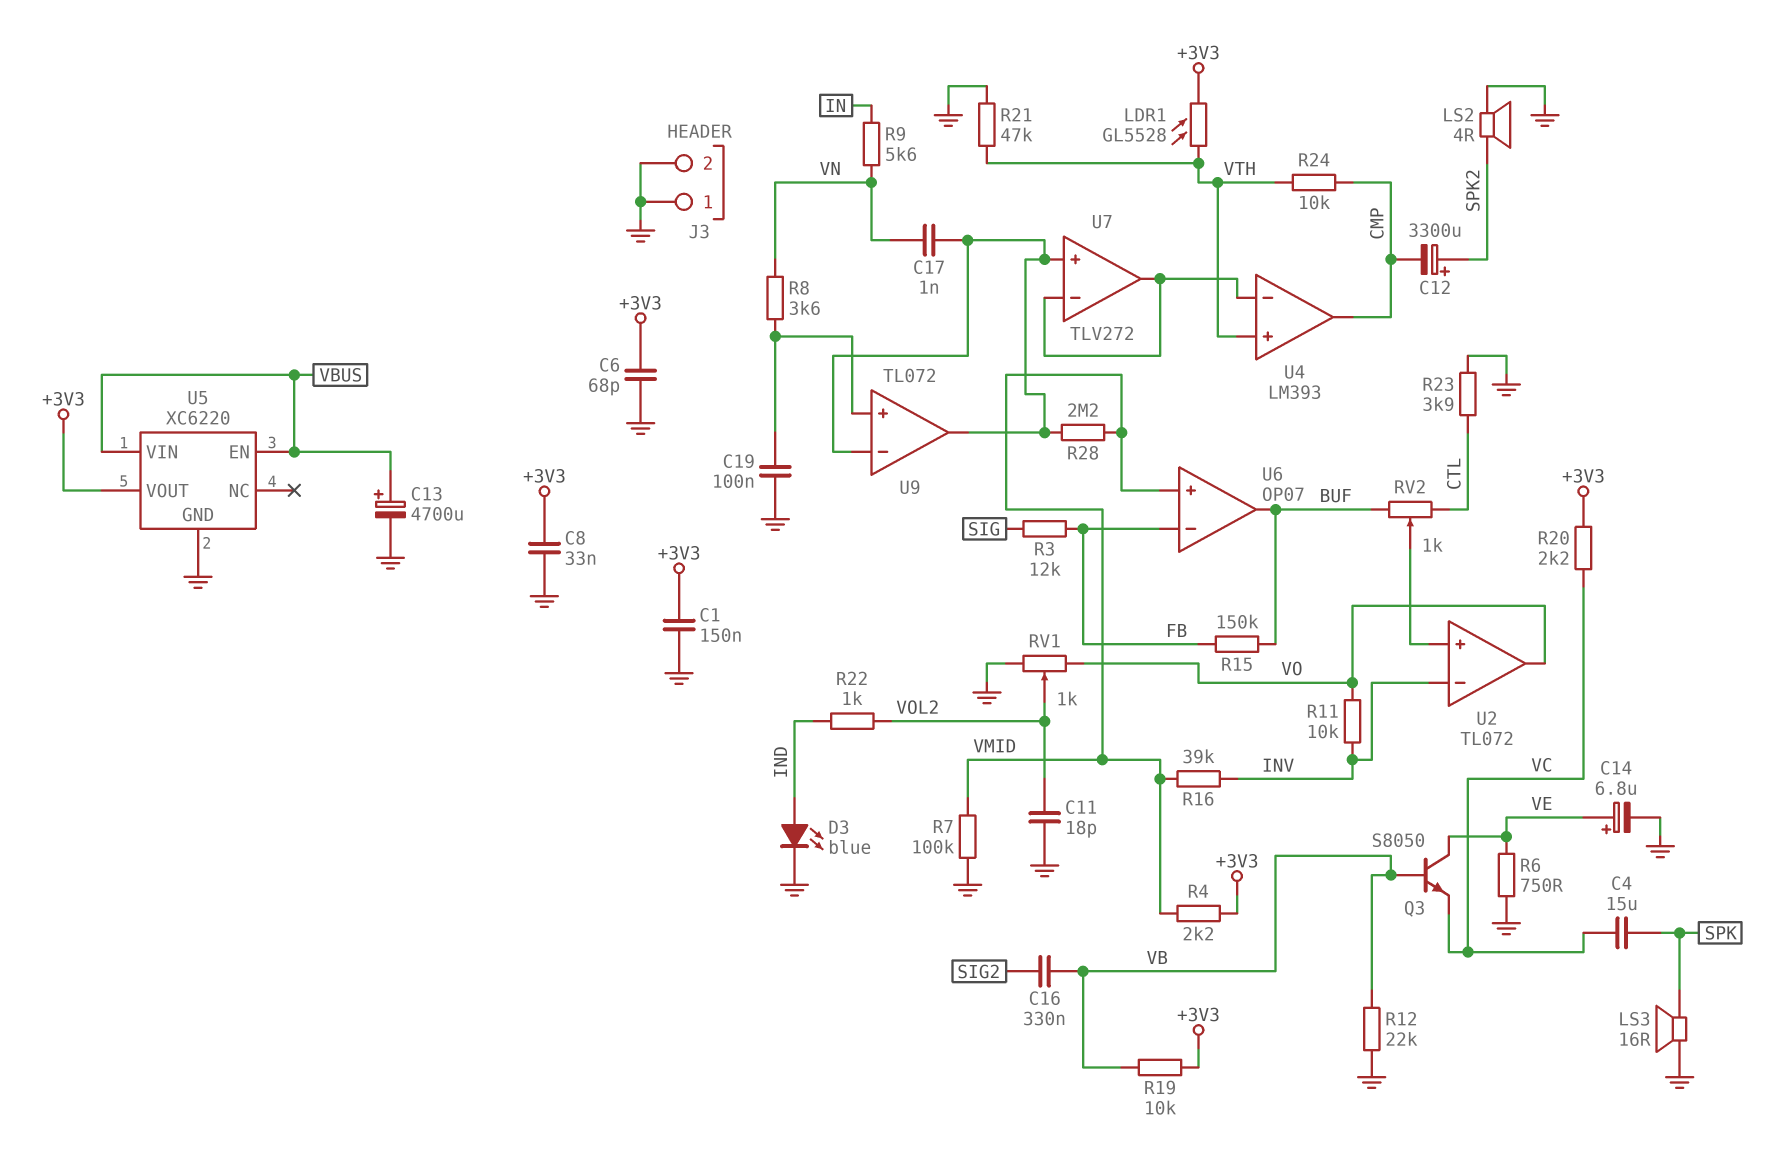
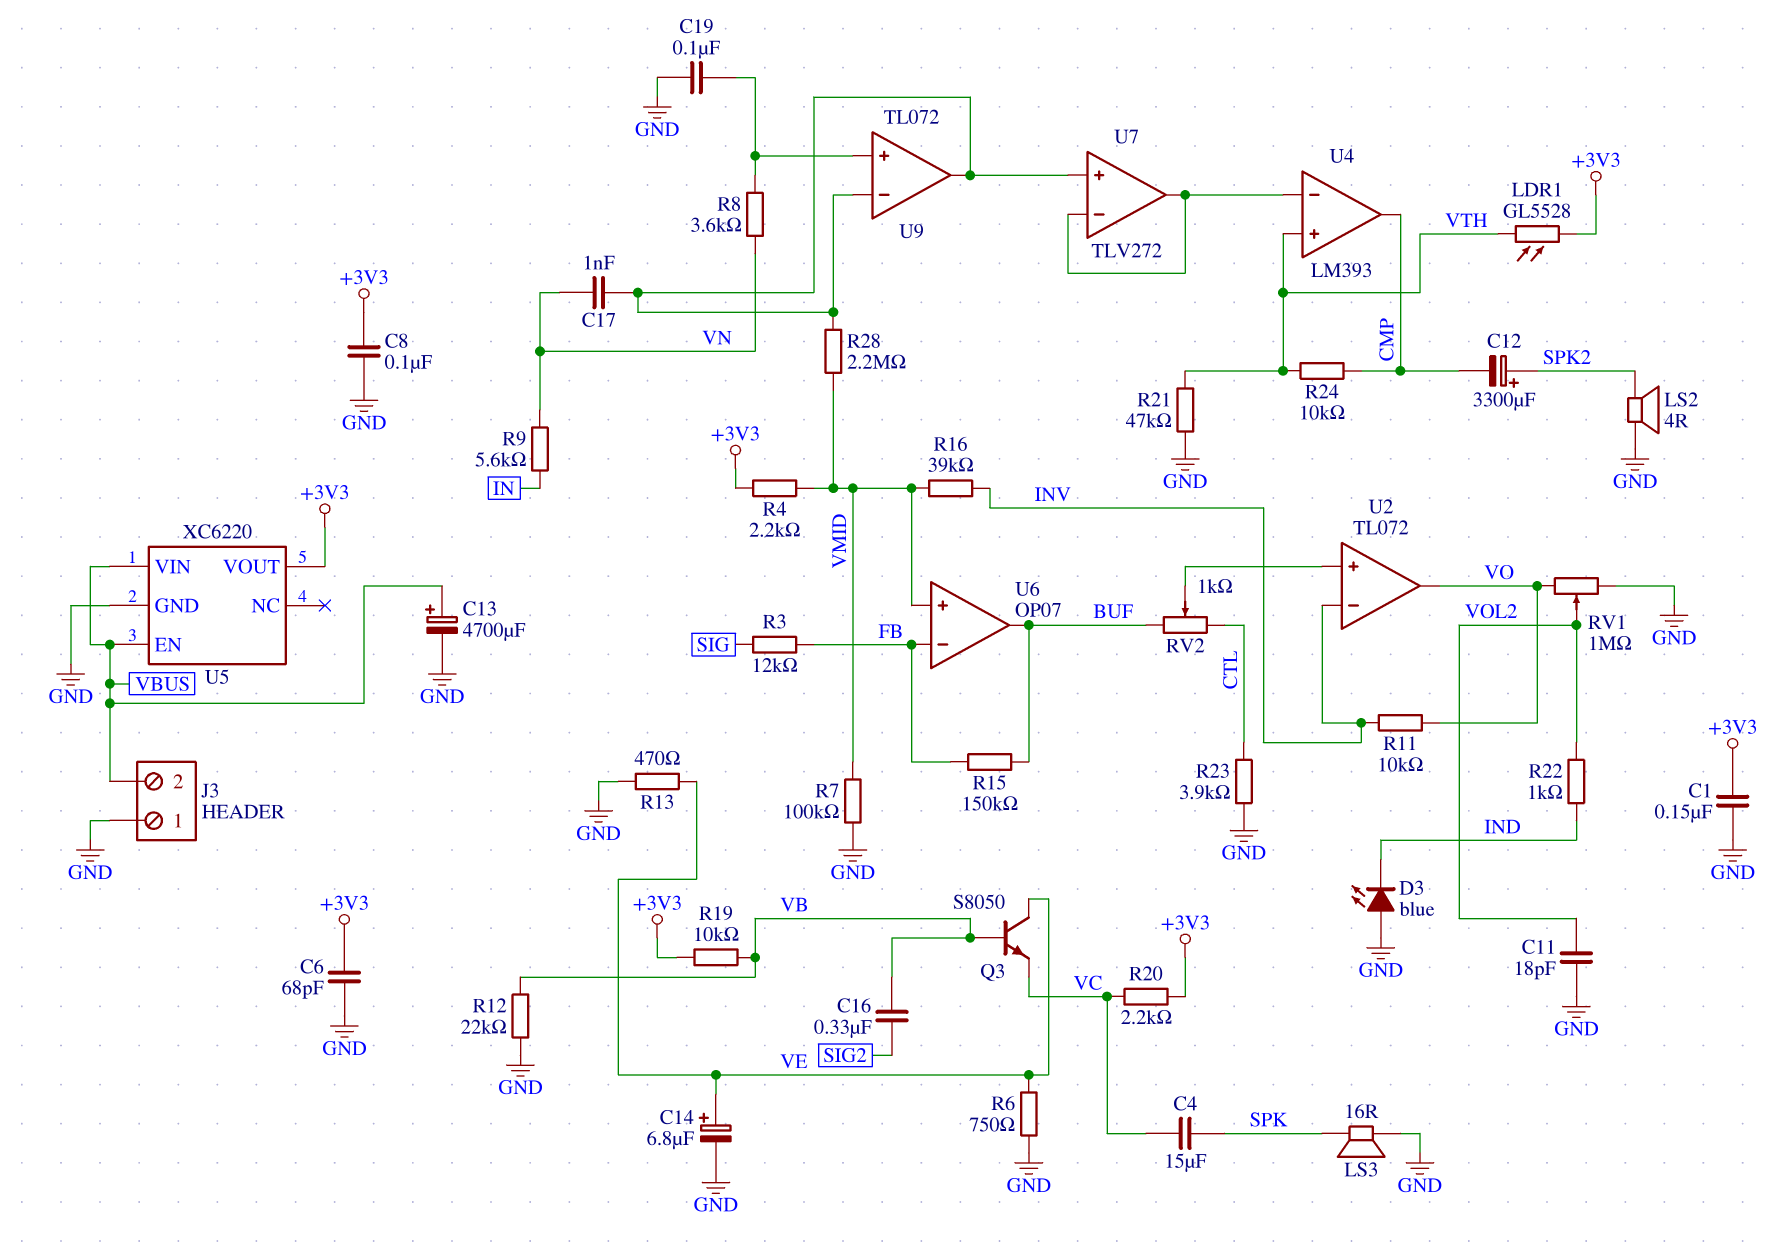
C8: 33nF (+3V3, GND) -> 100nF (+3V3, GND)
D3: LED blue (A IND, K GND) -> LED blue (A GND, K IND)
J3 pin 2: GND -> VBUS
R13: none -> 470 (GND, VE)
RV1: 1k (GND, VO, wiper VOL2) -> 1M (GND, VO, wiper VOL2)

